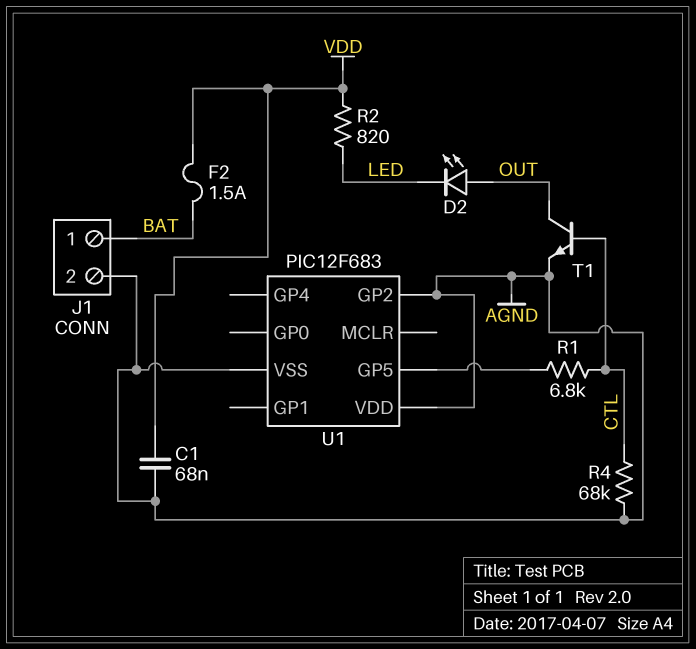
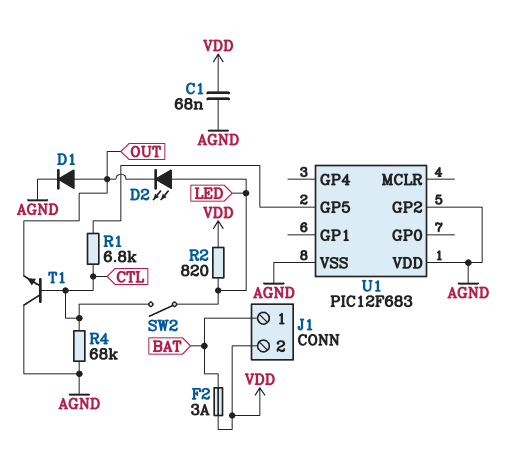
D1: none -> diode (A OUT, K AGND)
D2: LED (A OUT, K LED) -> LED (A LED, K OUT)
F2: 1.5A (BAT, VDD) -> 3A (BAT, VDD)
J1 pin 2: AGND -> VDD
SW2: none -> switch (CTL, LED)
T1: NPN (B CTL, C OUT, E AGND) -> NPN (B CTL, C AGND, E OUT)

